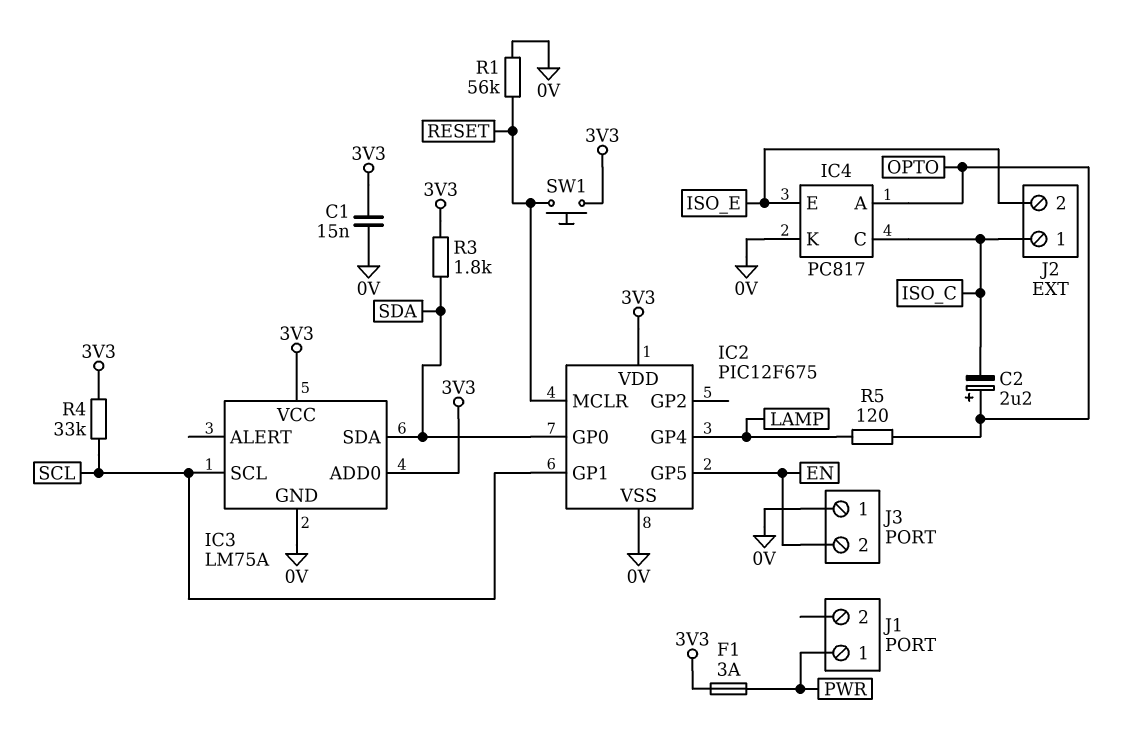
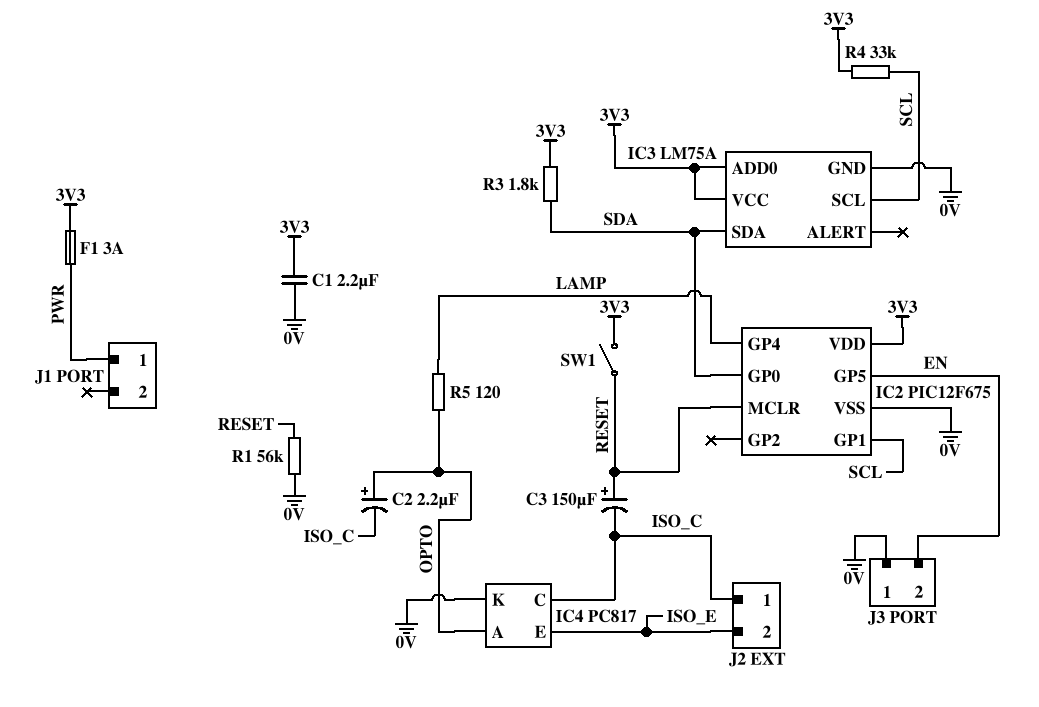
C1: 15nF (0V, 3V3) -> 2.2uF (0V, 3V3)
C3: none -> 150uF (plus RESET, minus ISO_C)
SW1: button (3V3, RESET) -> switch (3V3, RESET)

